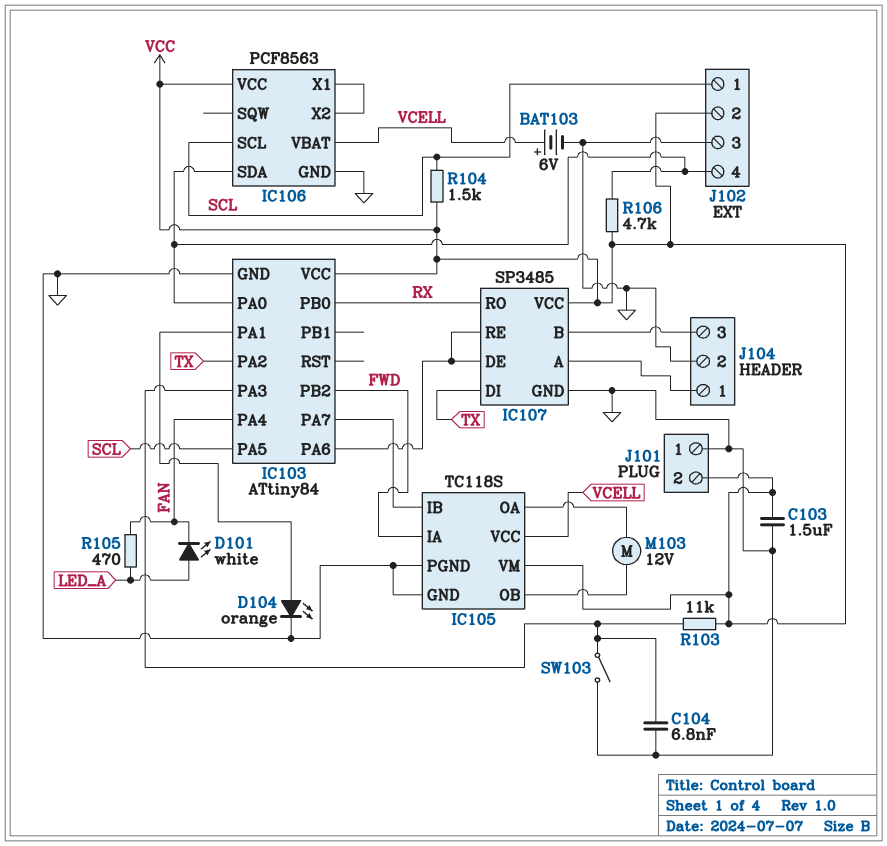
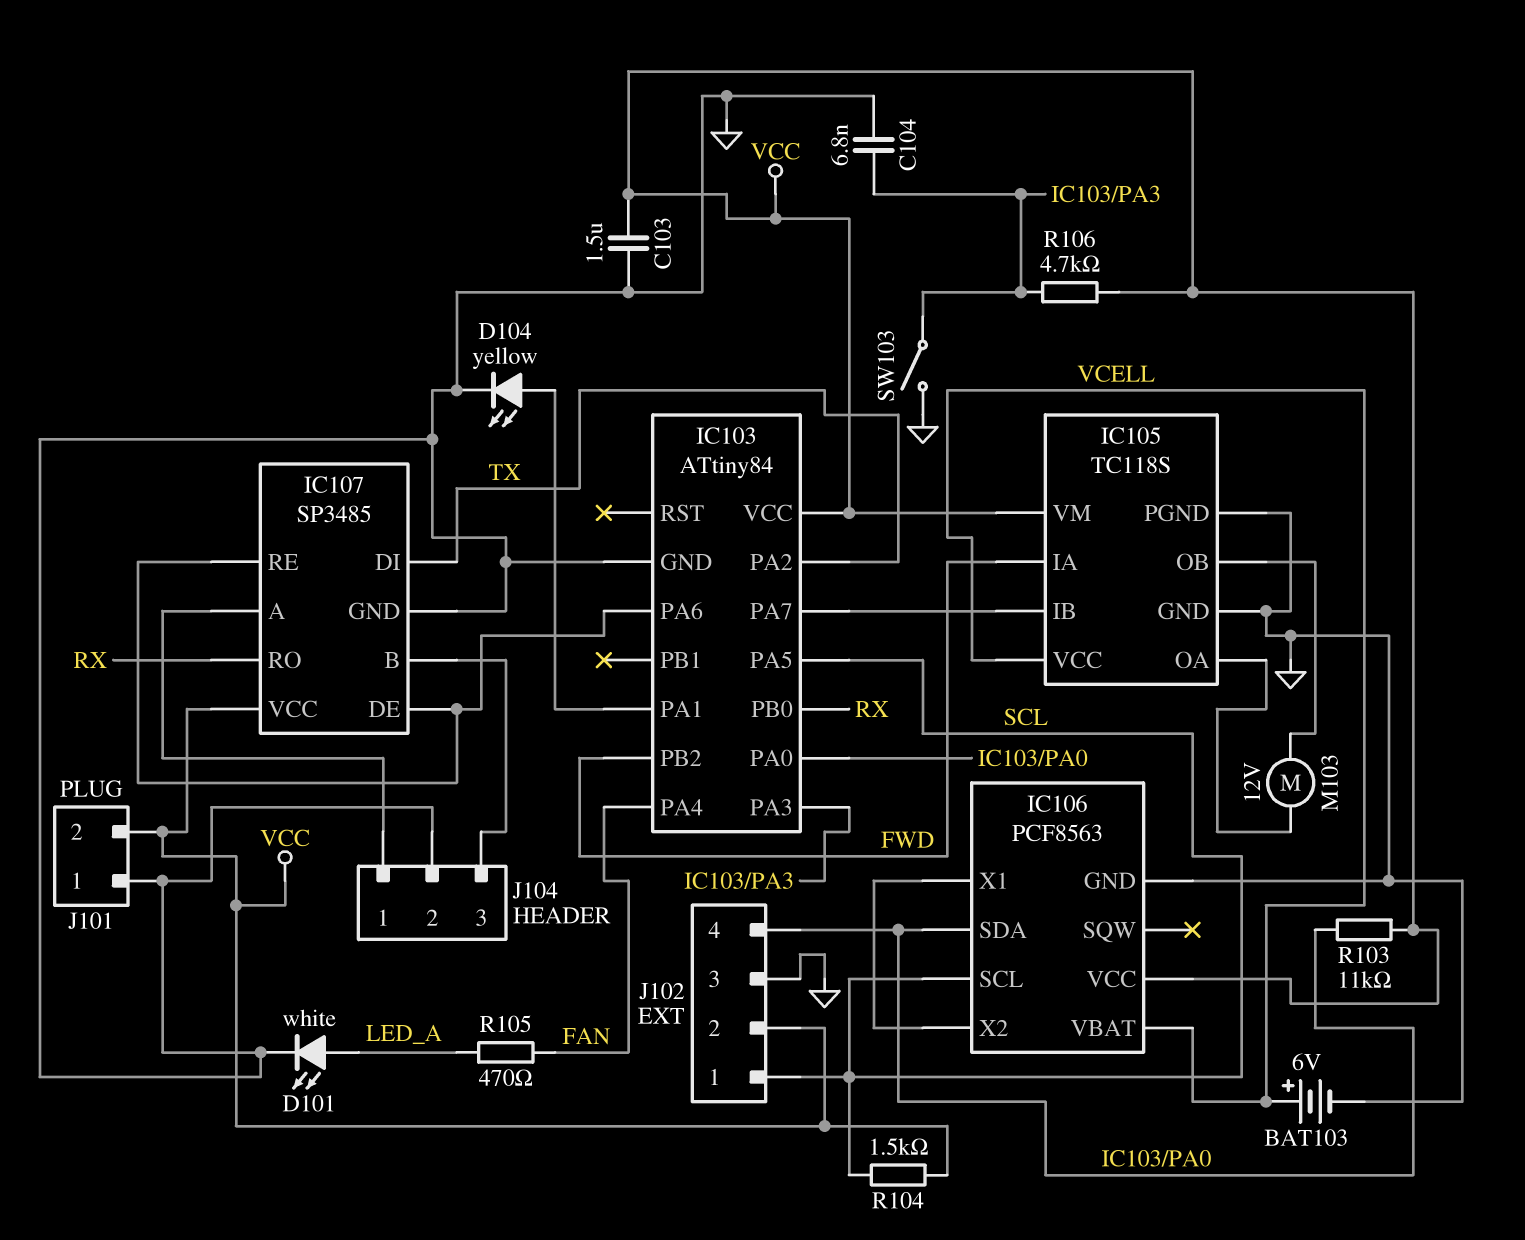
D101: LED white (A LED_A, K FAN) -> LED white (A LED_A, K GND)
D104: LED orange (A IC103/PA1, K GND) -> LED yellow (A IC103/PA1, K GND)
R103: 11k (IC103/PA3, VCC) -> 11k (IC103/PA0, VCC)
R106: 4.7k (IC103/PA0, VCC) -> 4.7k (IC103/PA3, VCC)

